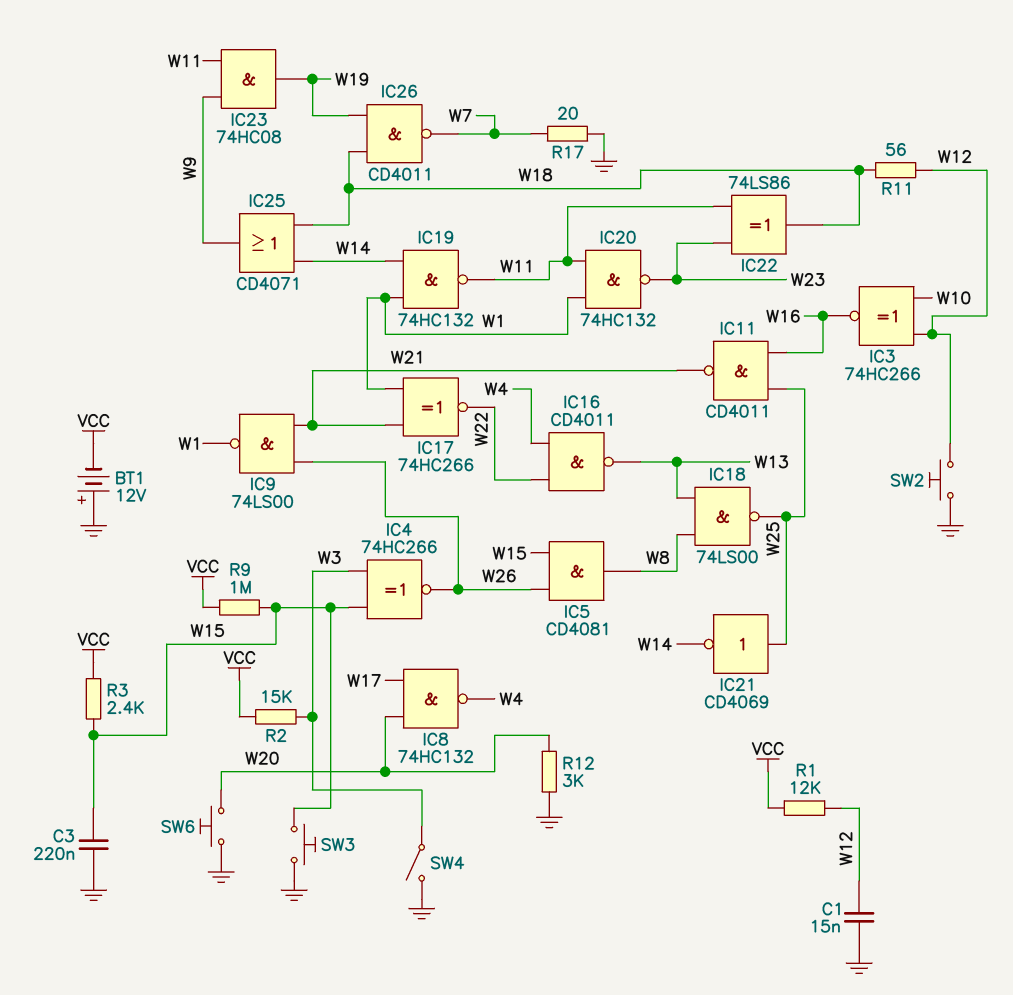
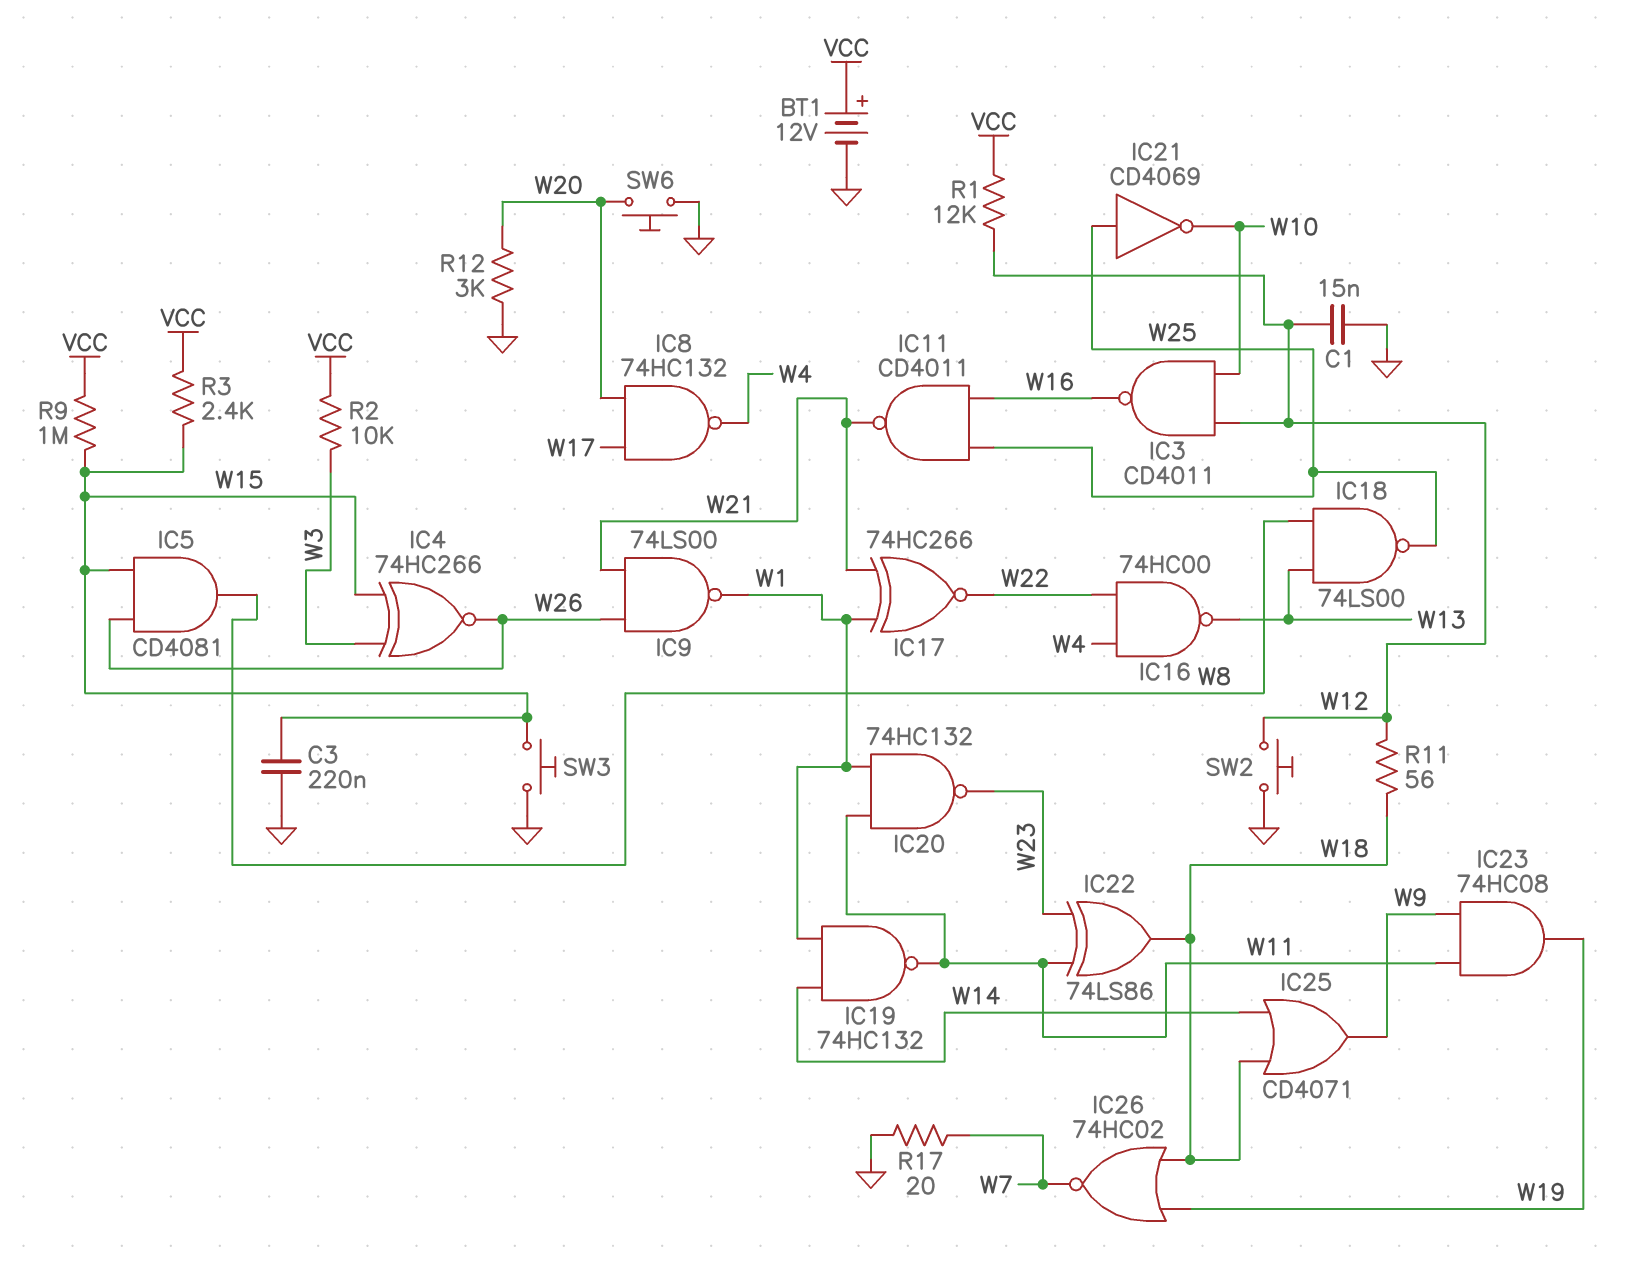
BT1: 12V (plus GND, minus VCC) -> 12V (plus VCC, minus GND)
IC3: XNOR 74HC266 (in W10, in W12, out W16) -> NAND CD4011 (in W10, in W12, out W16)
IC16: NAND CD4011 (in W4, in W22, out W13) -> NAND 74HC00 (in W4, in W22, out W13)
IC21: NOT CD4069 (in W25, out W14) -> NOT CD4069 (in W25, out W10)
IC26: NAND CD4011 (in W18, in W19, out W7) -> NOR 74HC02 (in W18, in W19, out W7)
R2: 15k (VCC, W3) -> 10k (VCC, W3)
SW4: switch (GND, W3) -> none

